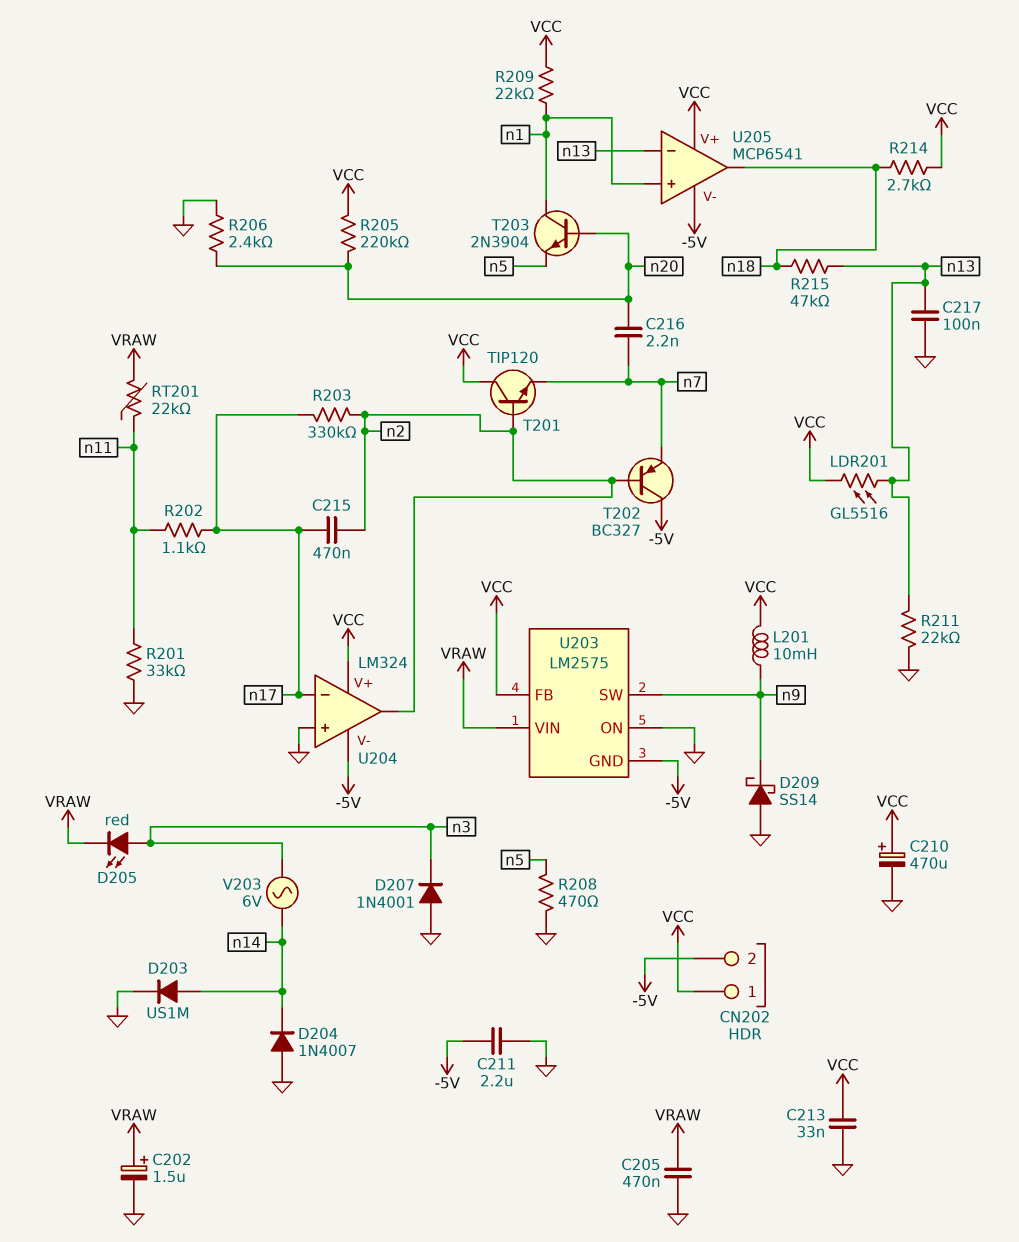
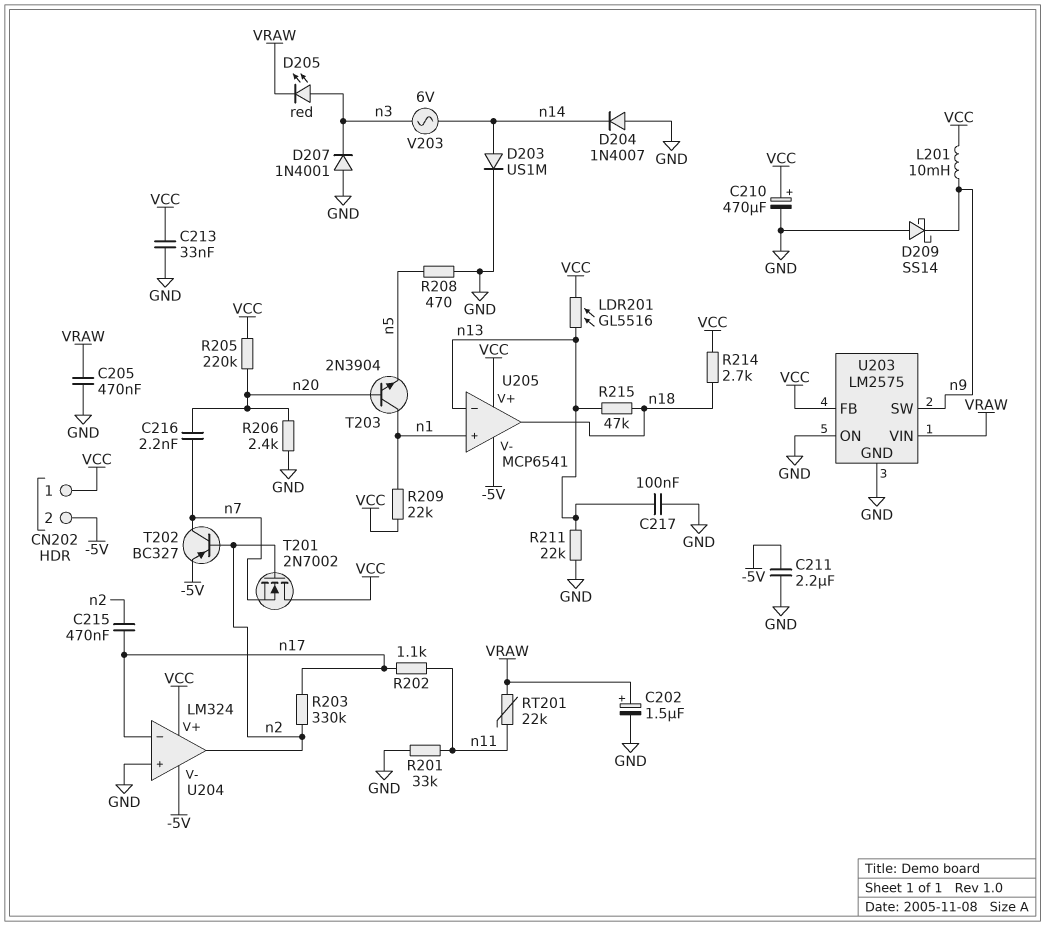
T201: NPN TIP120 (B n2, C VCC, E n7) -> NMOS 2N7002 (G n2, D VCC, S n7)
T202: PNP BC327 (B n2, C -5V, E n7) -> PNP BC327 (B n2, C n7, E -5V)
U203 pin GND: -5V -> GND

